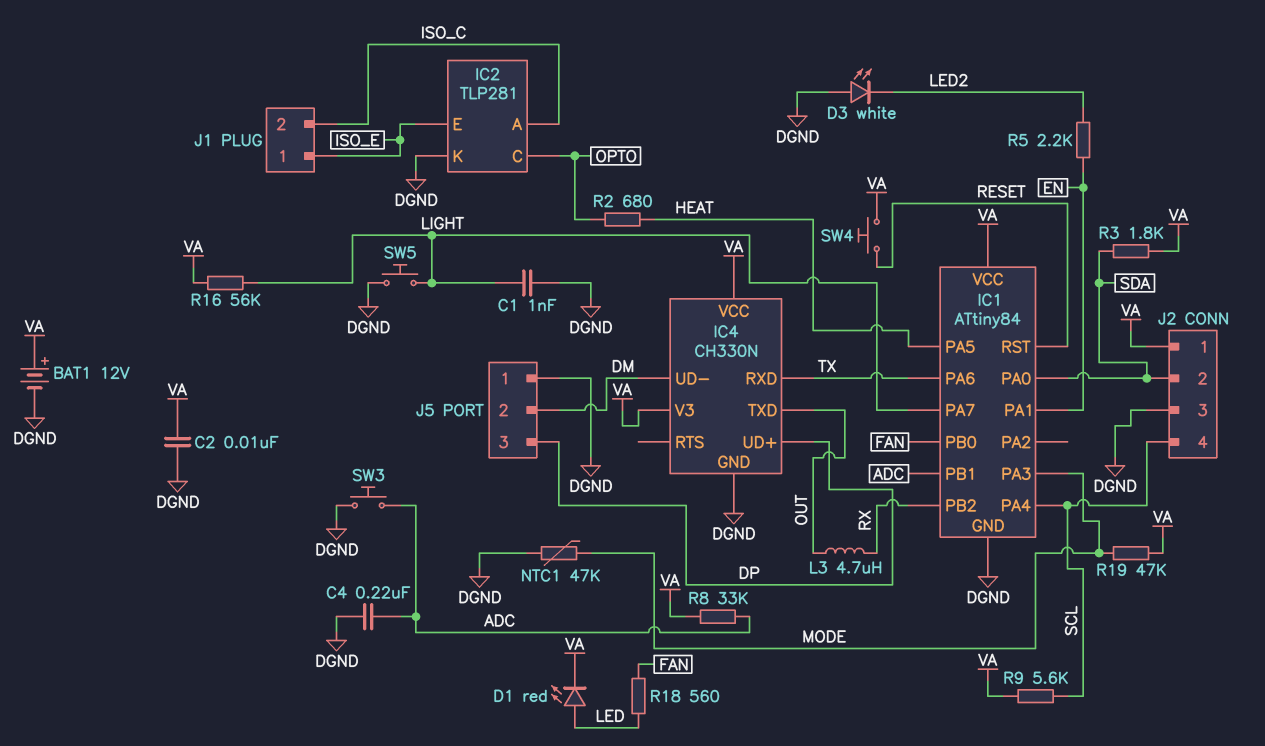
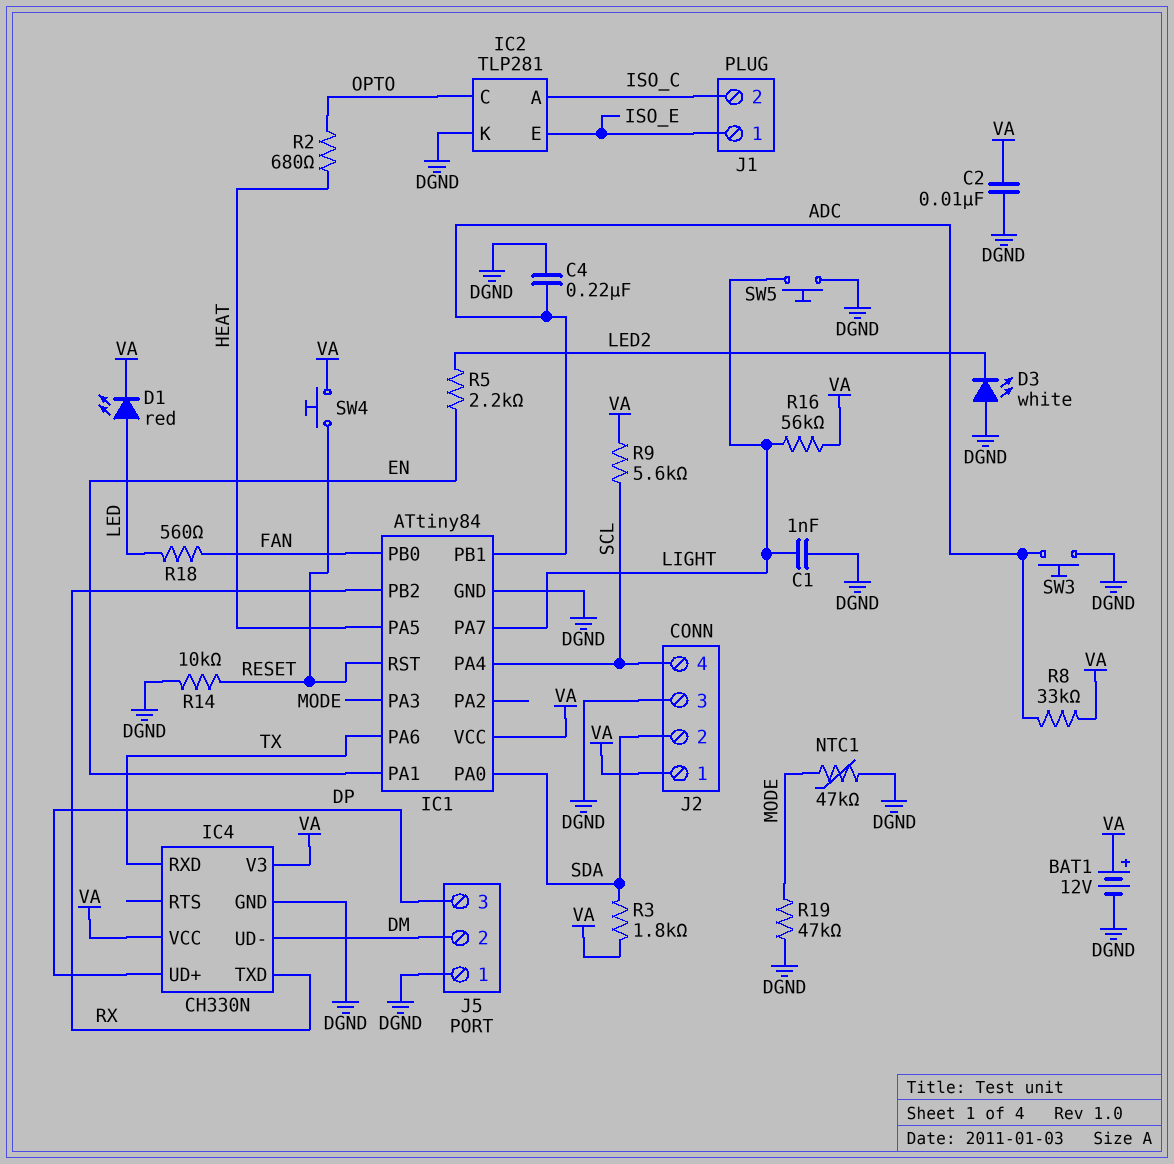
IC4 pin TXD: OUT -> RX
L3: 4.7uH (OUT, RX) -> none
R14: none -> 10k (DGND, RESET)
R19: 47k (MODE, VA) -> 47k (DGND, MODE)

